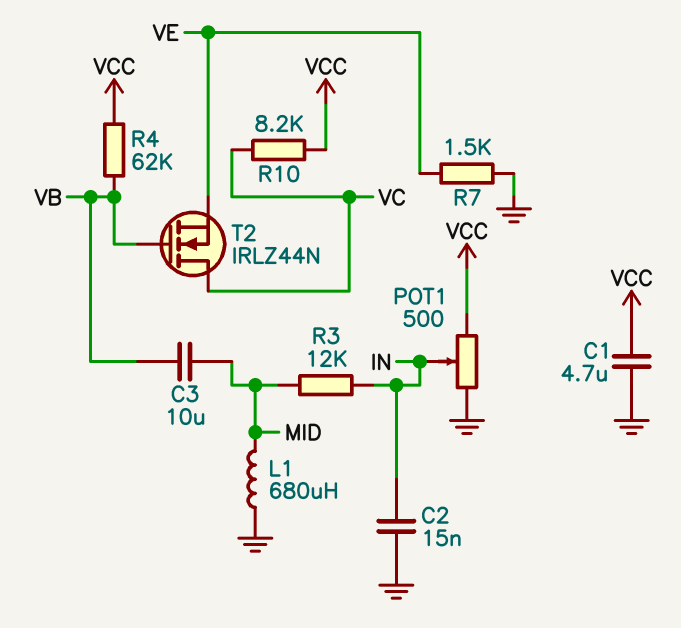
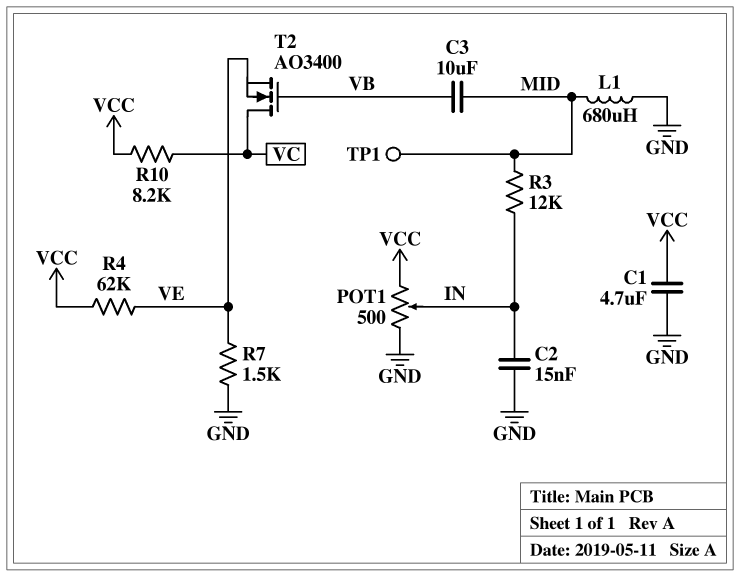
R4: 62k (VB, VCC) -> 62k (VCC, VE)
T2: NMOS IRLZ44N (G VB, D VC, S VE) -> NMOS AO3400 (G VB, D VC, S VE)
TP1: none -> test point (MID)

